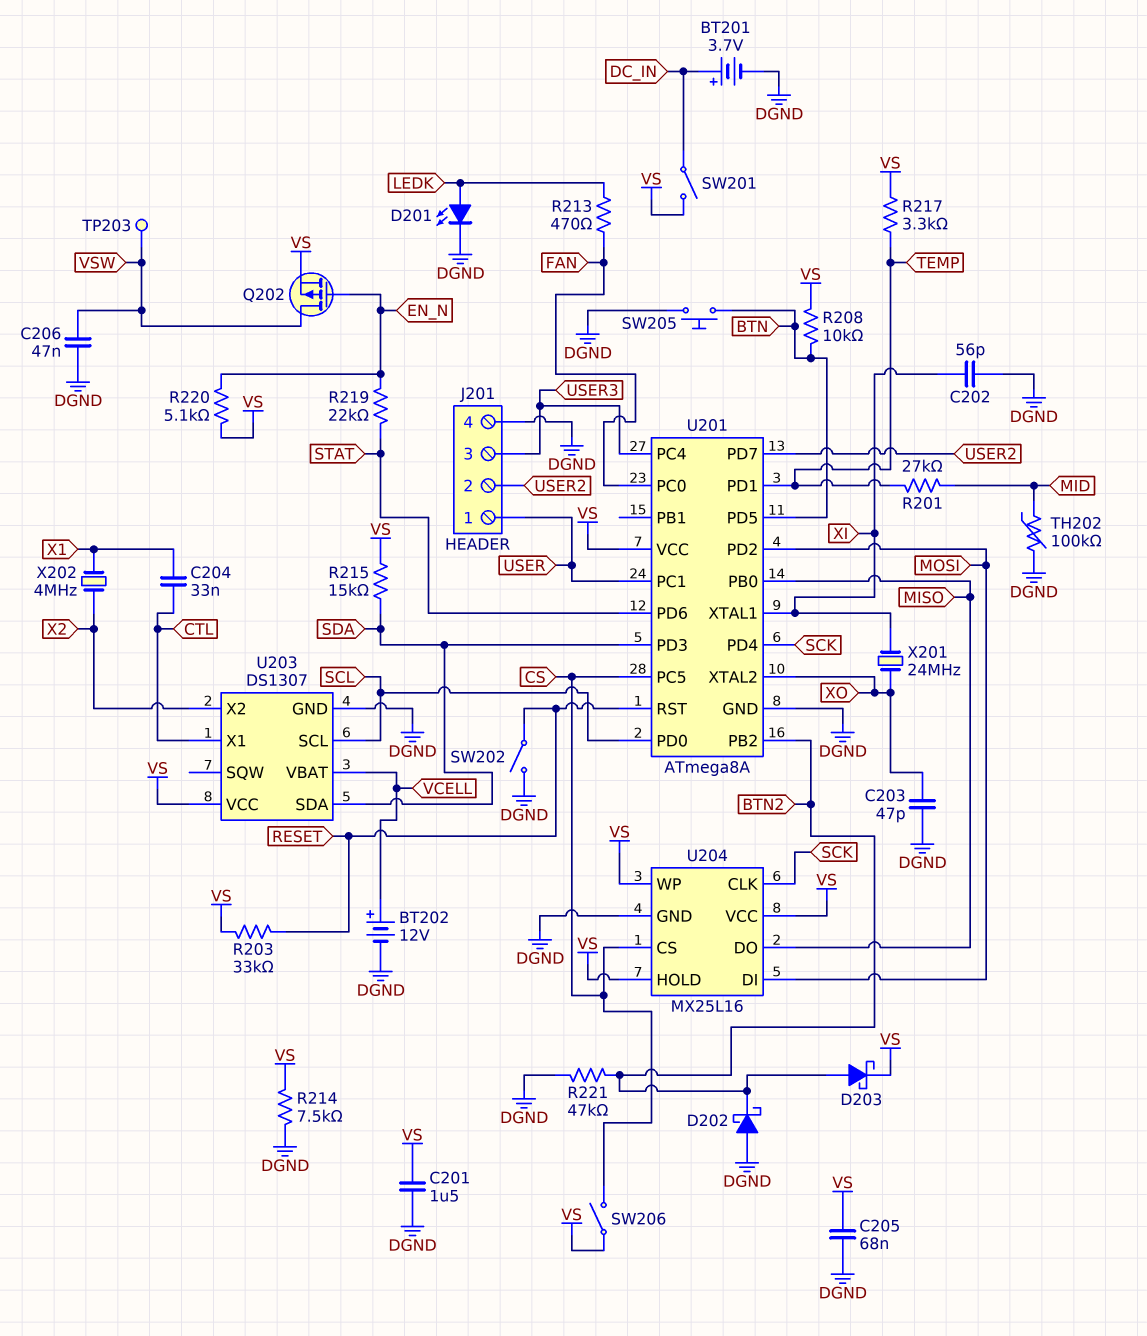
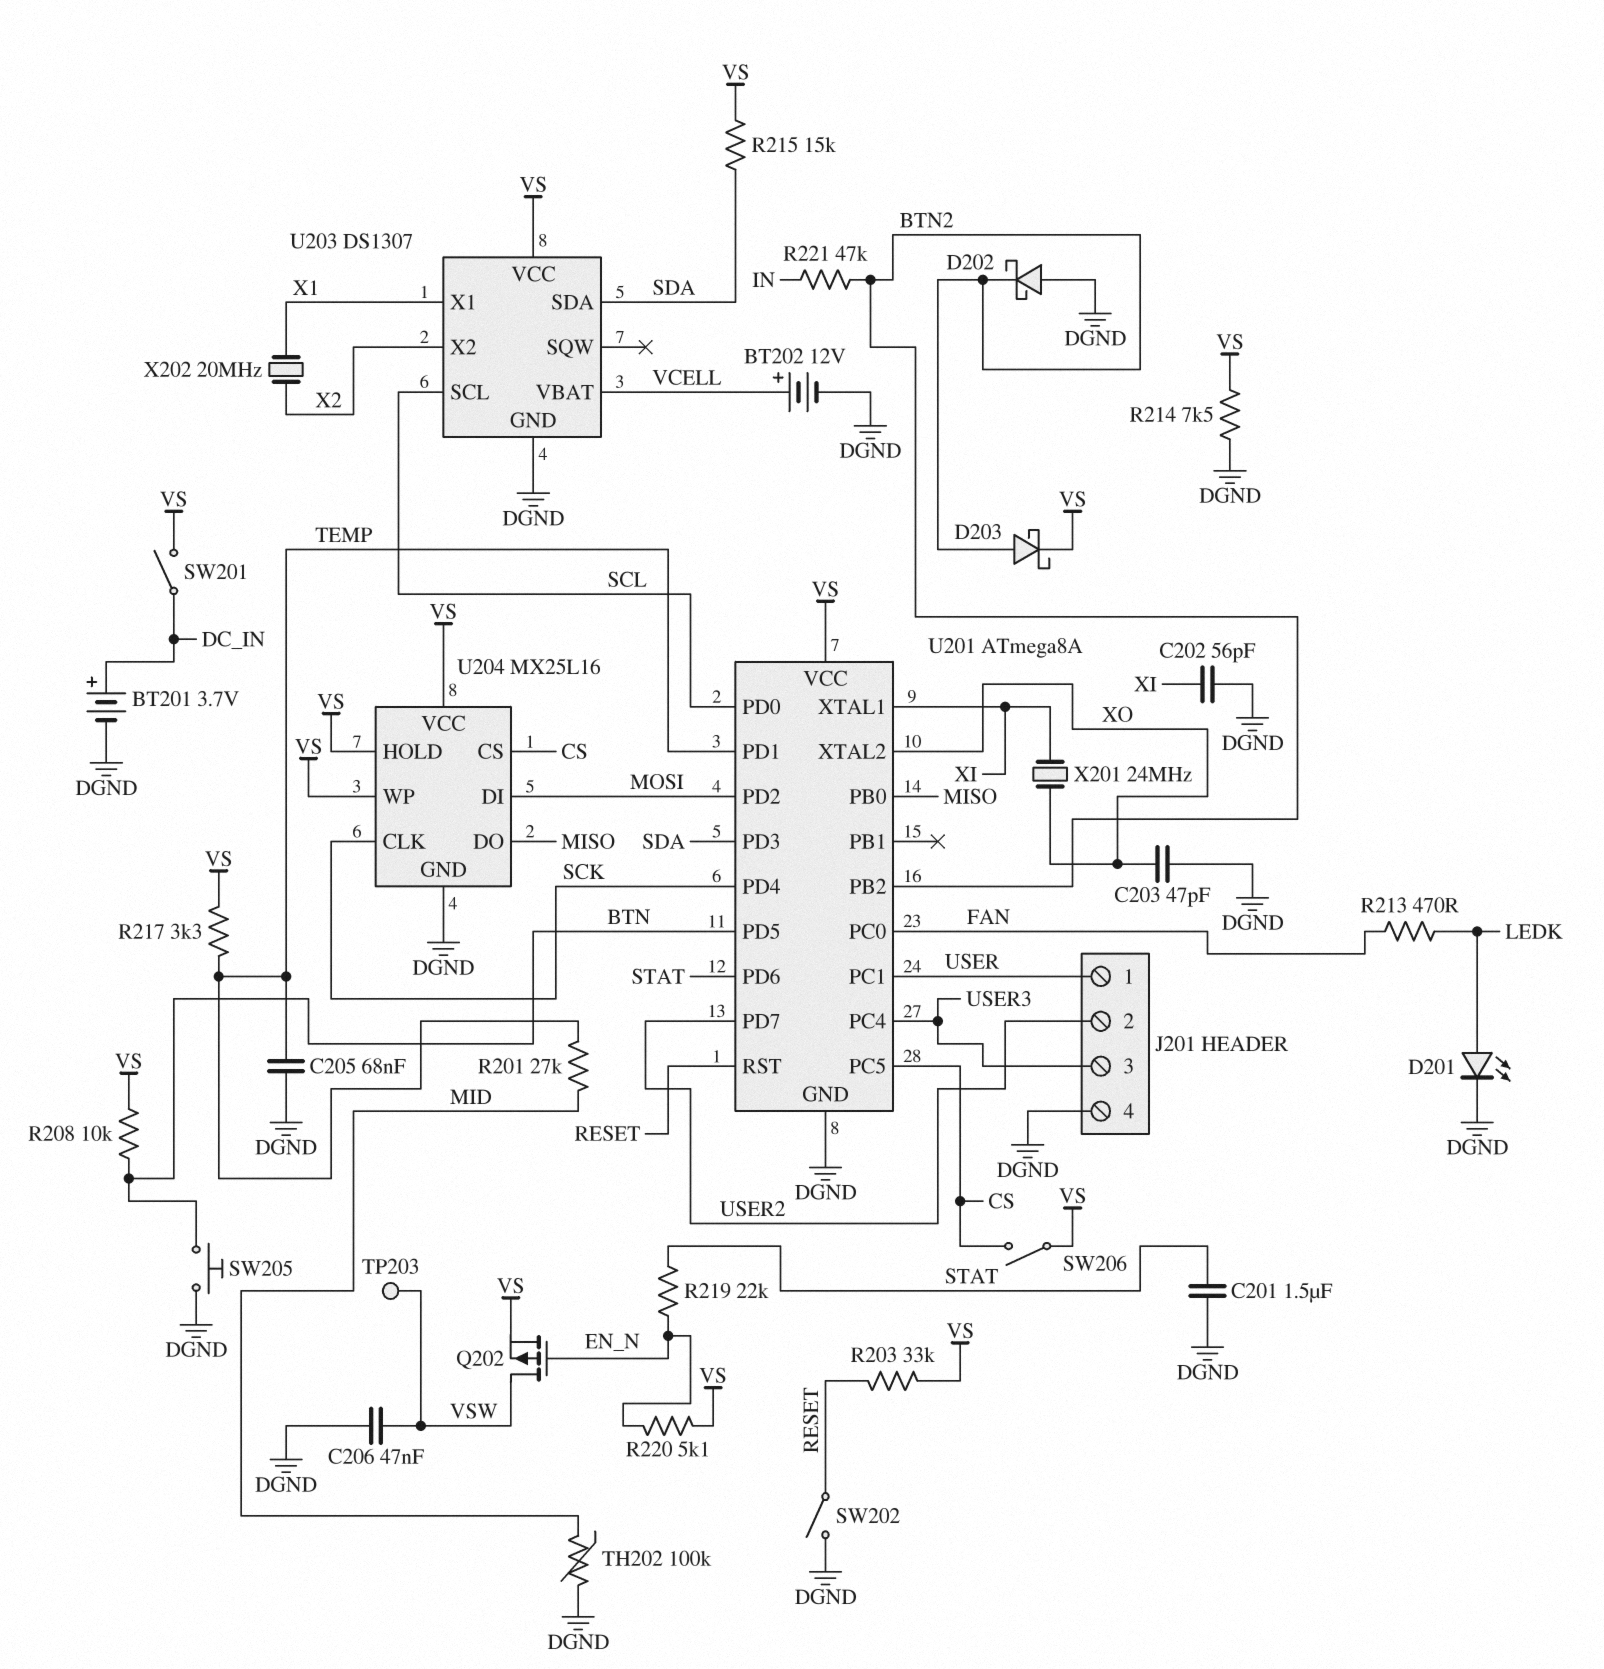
C201: 1.5uF (DGND, VS) -> 1.5uF (DGND, STAT)
C204: 33nF (CTL, X1) -> none
C205: 68nF (DGND, VS) -> 68nF (DGND, TEMP)
R221: 47k (BTN2, DGND) -> 47k (BTN2, IN)
U203 pin X1: CTL -> X1
X202: 4MHz (X1, X2) -> 20MHz (X1, X2)

